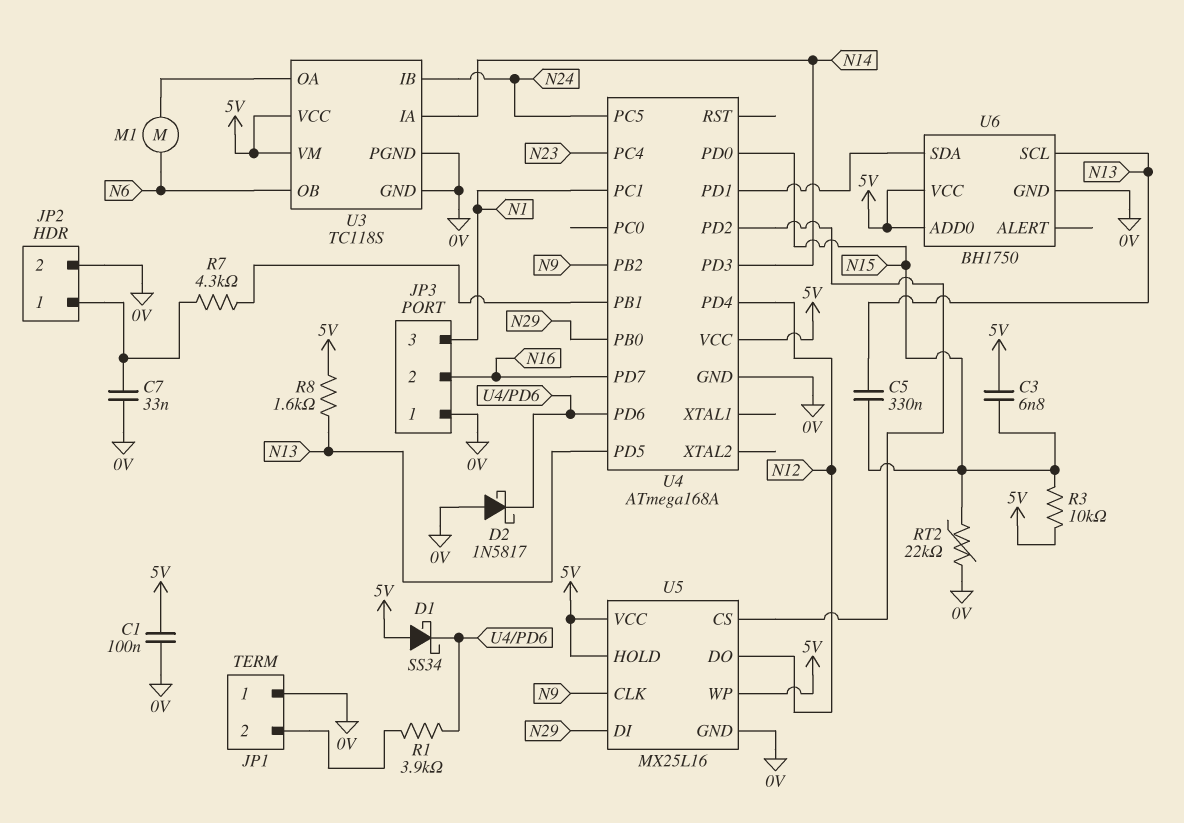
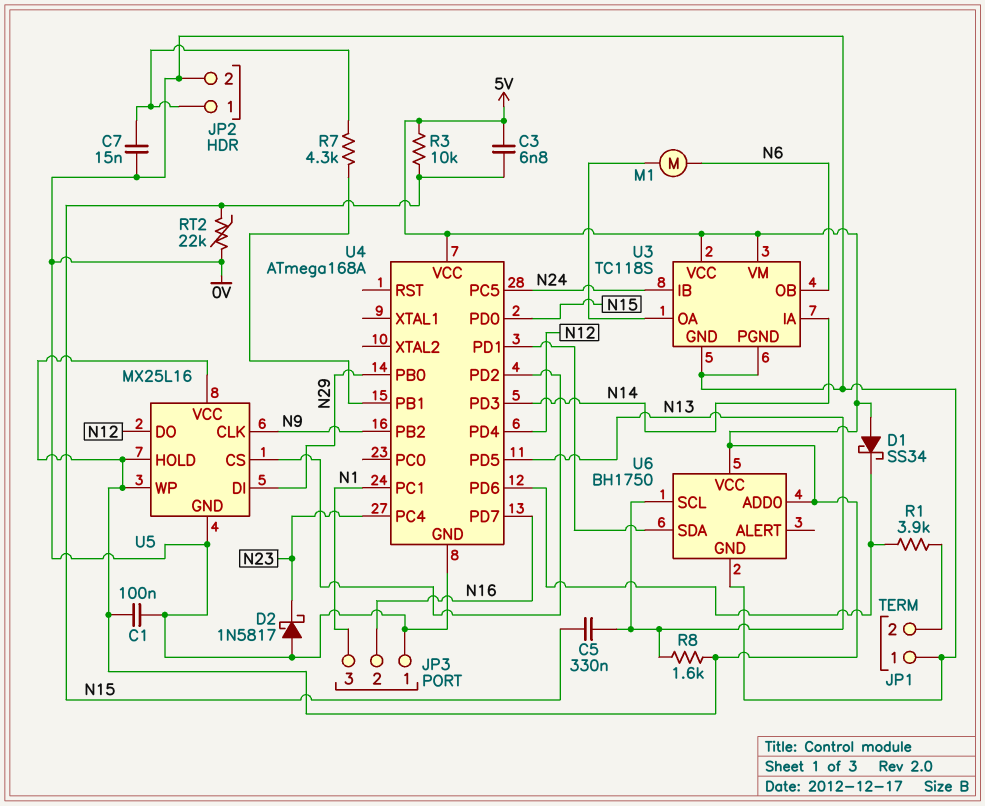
C7: 33nF (0V, JP2/1) -> 15nF (0V, JP2/1)
D2: schottky 1N5817 (A 0V, K U4/PD6) -> schottky 1N5817 (A 0V, K N23)

